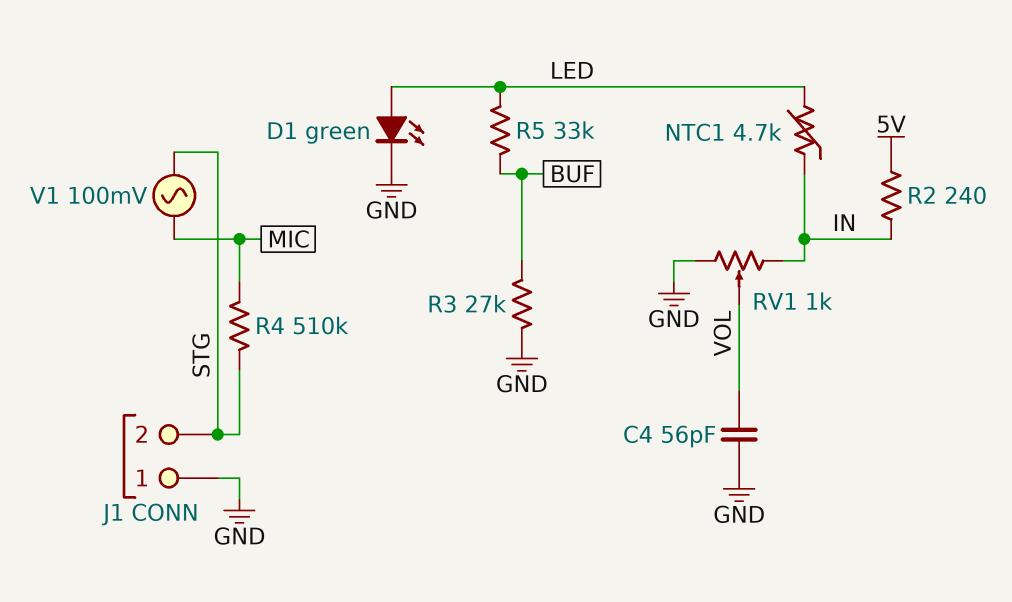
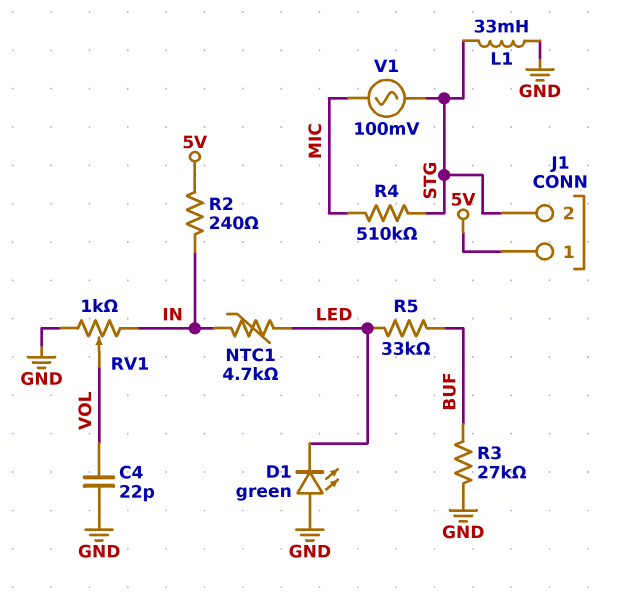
C4: 56pF (GND, VOL) -> 22pF (GND, VOL)
D1: LED green (A LED, K GND) -> LED green (A GND, K LED)
J1 pin 1: GND -> 5V
L1: none -> 33mH (GND, STG)

